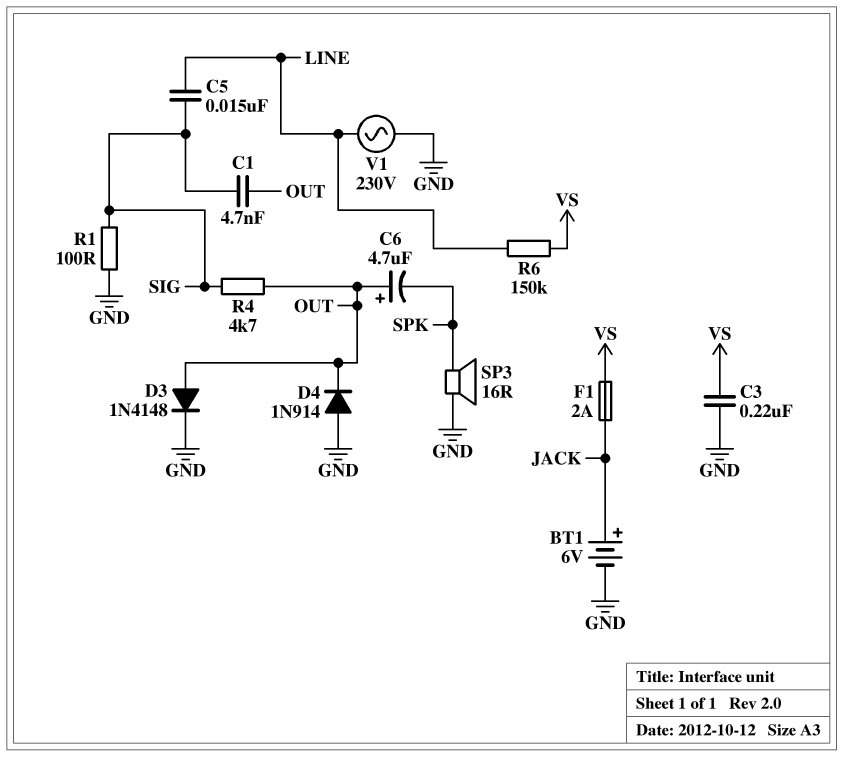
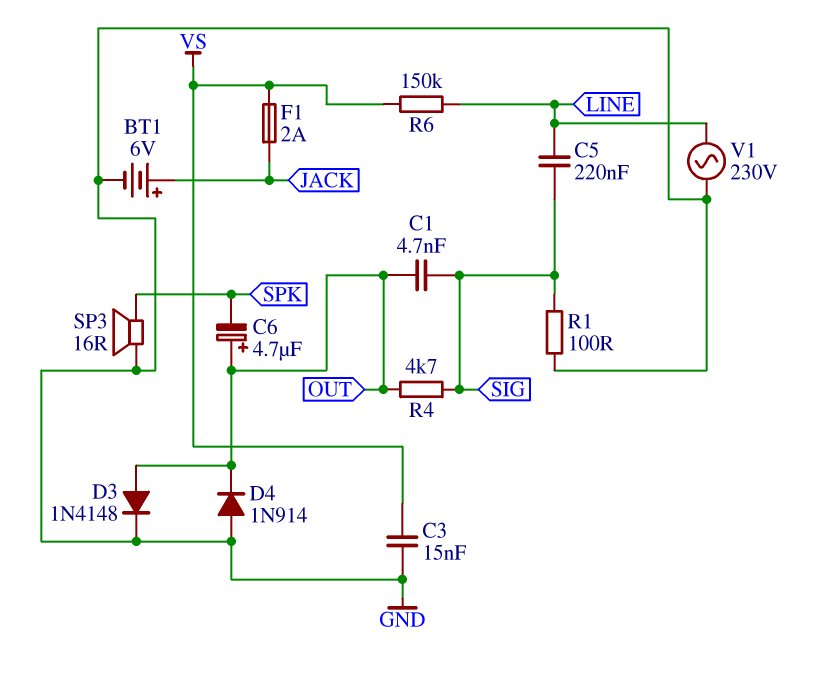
C3: 220nF (GND, VS) -> 15nF (GND, VS)
C5: 15nF (LINE, SIG) -> 220nF (LINE, SIG)

